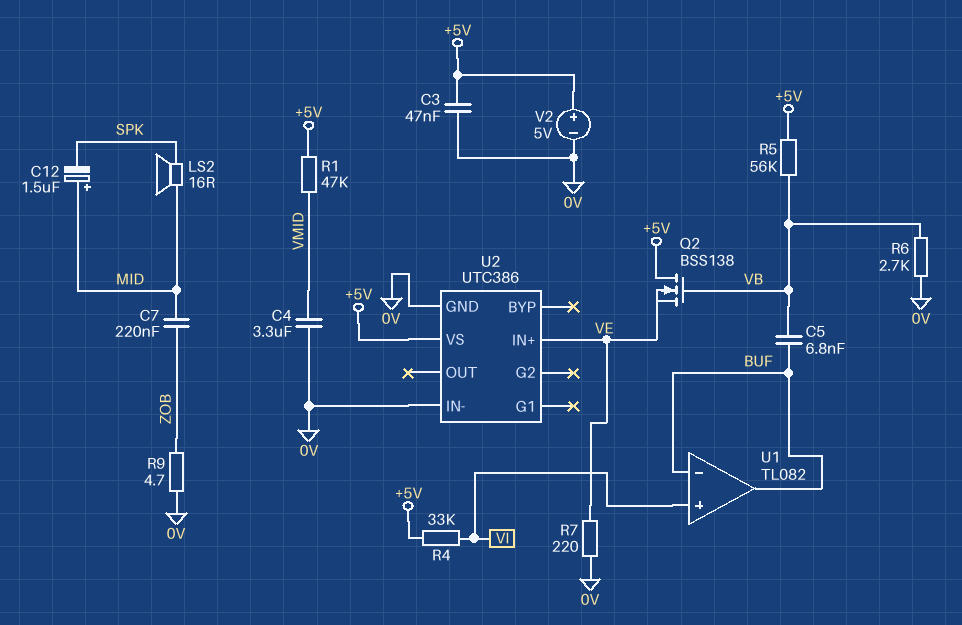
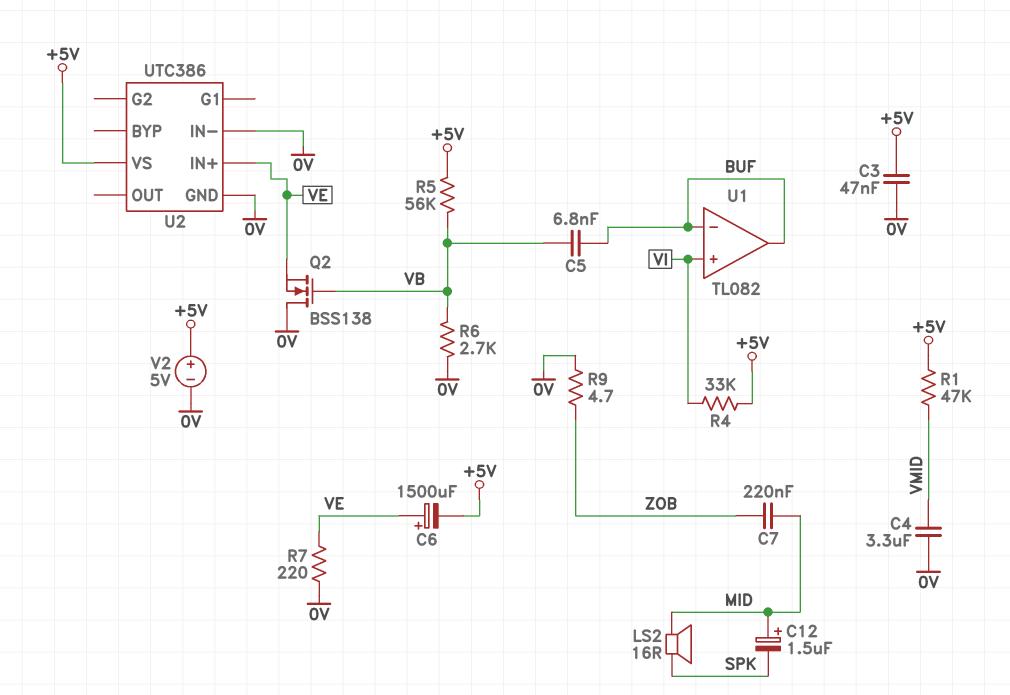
C6: none -> 1500uF (plus VE, minus +5V)
Q2: NMOS BSS138 (G VB, D +5V, S VE) -> NMOS BSS138 (G VB, D 0V, S VE)

